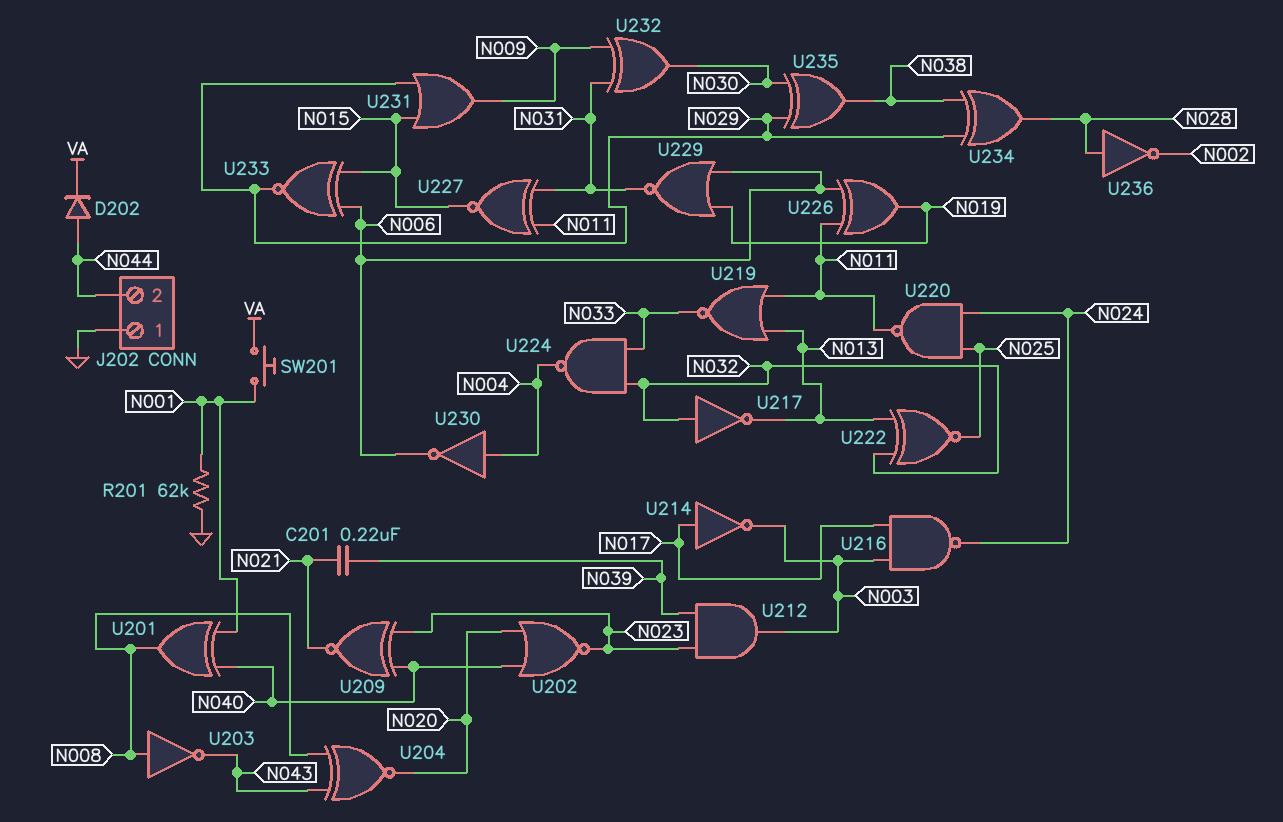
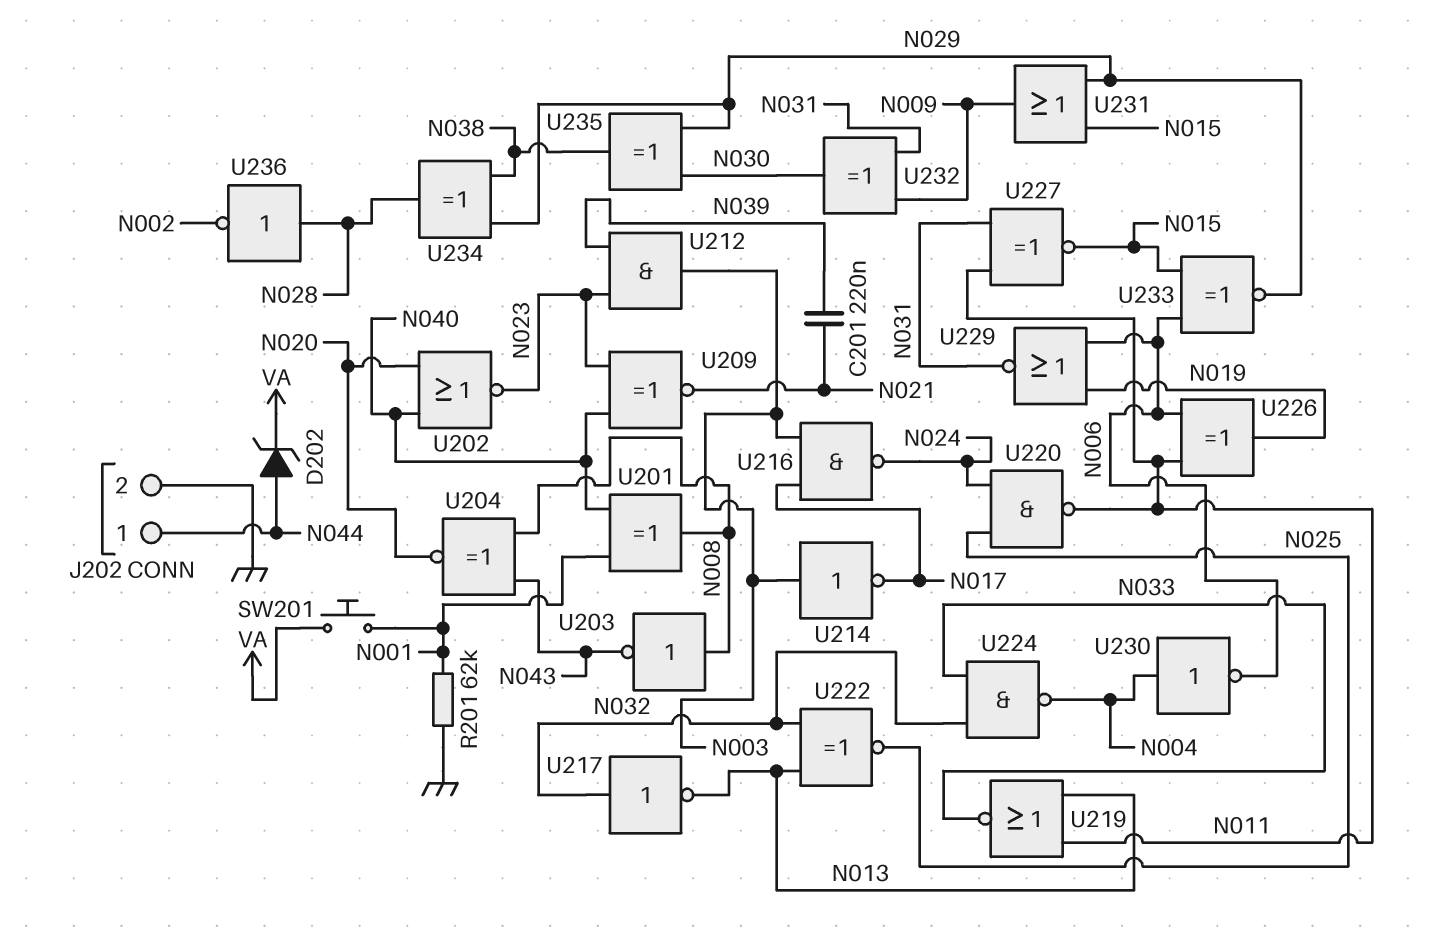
D202: diode (A N044, K VA) -> zener (A N044, K VA)
J202 pin 1: GND -> N044
J202 pin 2: N044 -> GND
U214: NOT (in N017, out N003) -> NOT (in N003, out N017)

